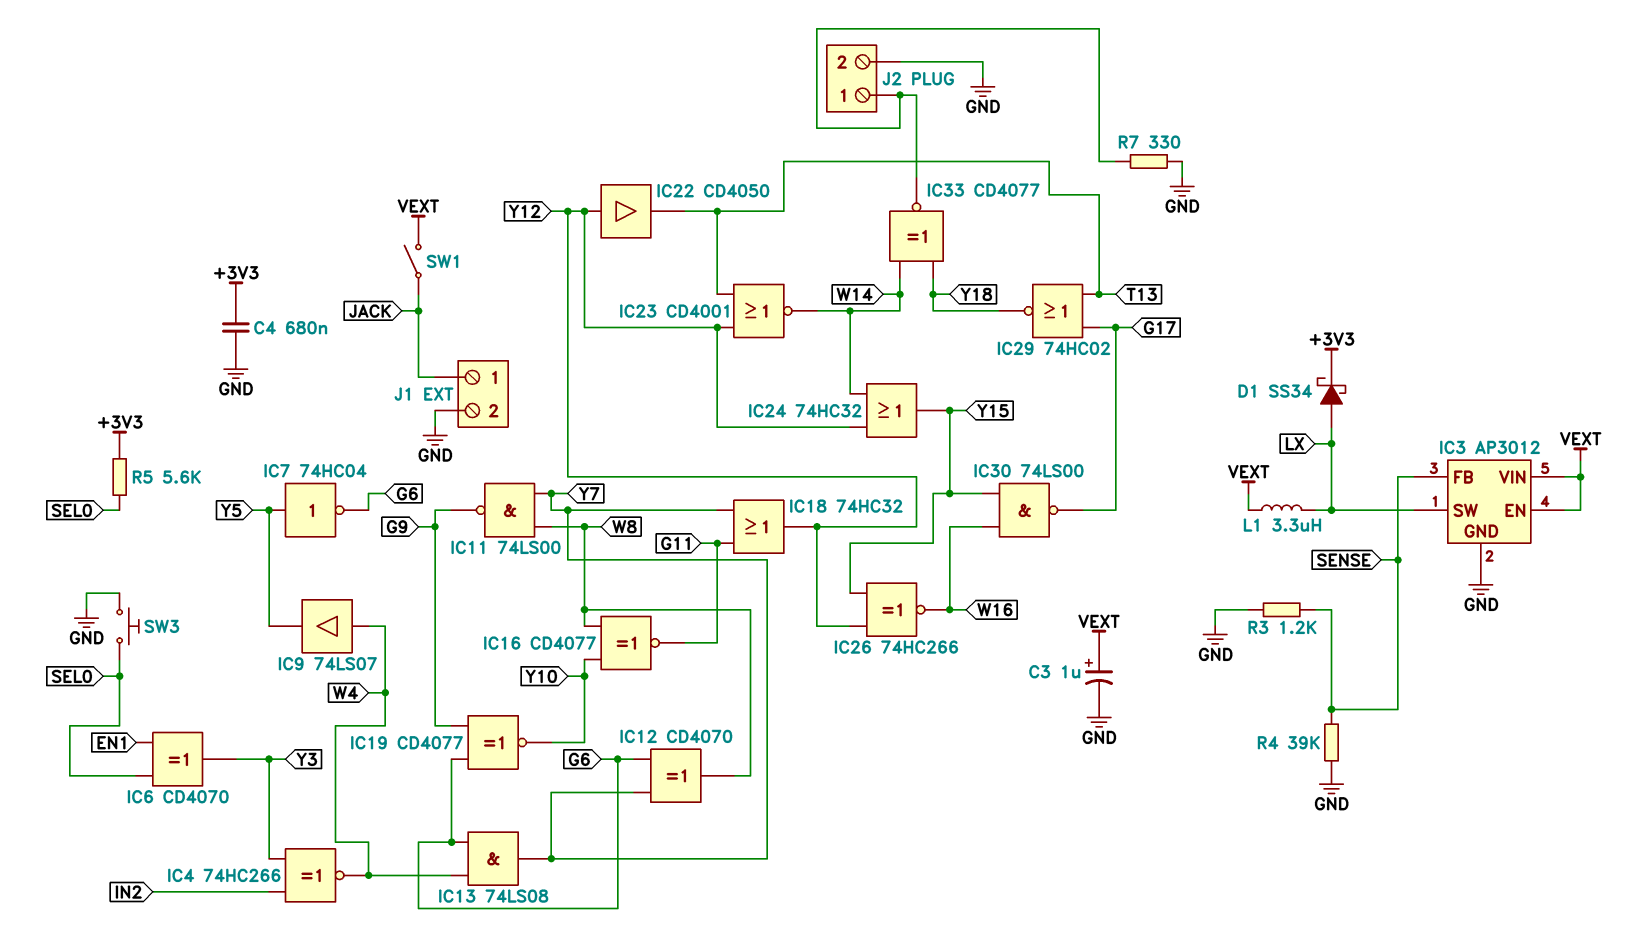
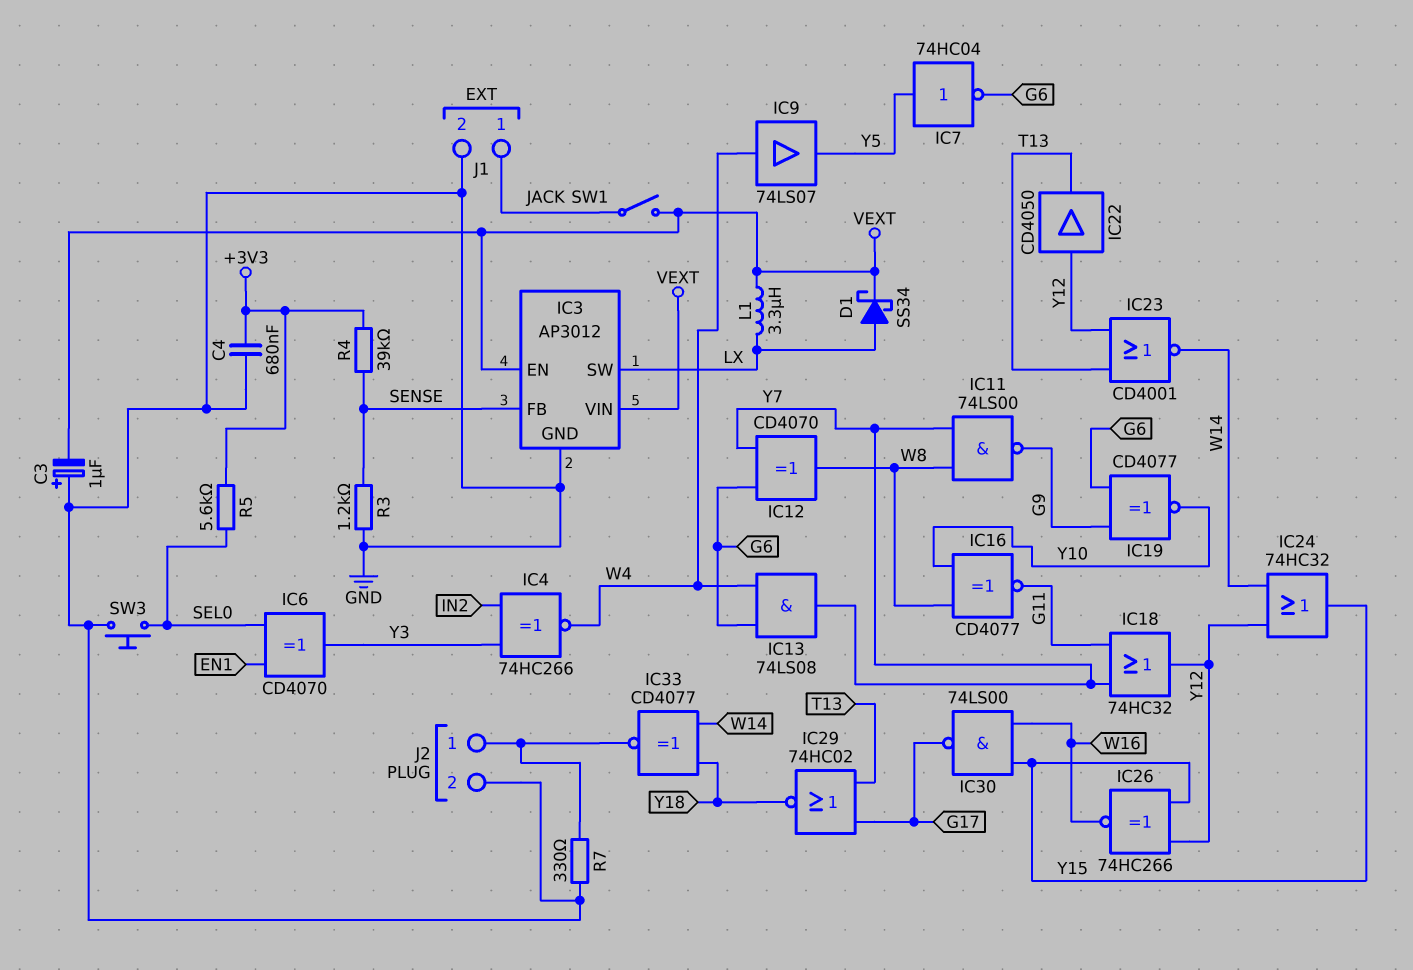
C3: 1uF (plus VEXT, minus GND) -> 1uF (plus GND, minus VEXT)
D1: schottky SS34 (A LX, K +3V3) -> schottky SS34 (A LX, K VEXT)
R4: 39k (GND, SENSE) -> 39k (+3V3, SENSE)

